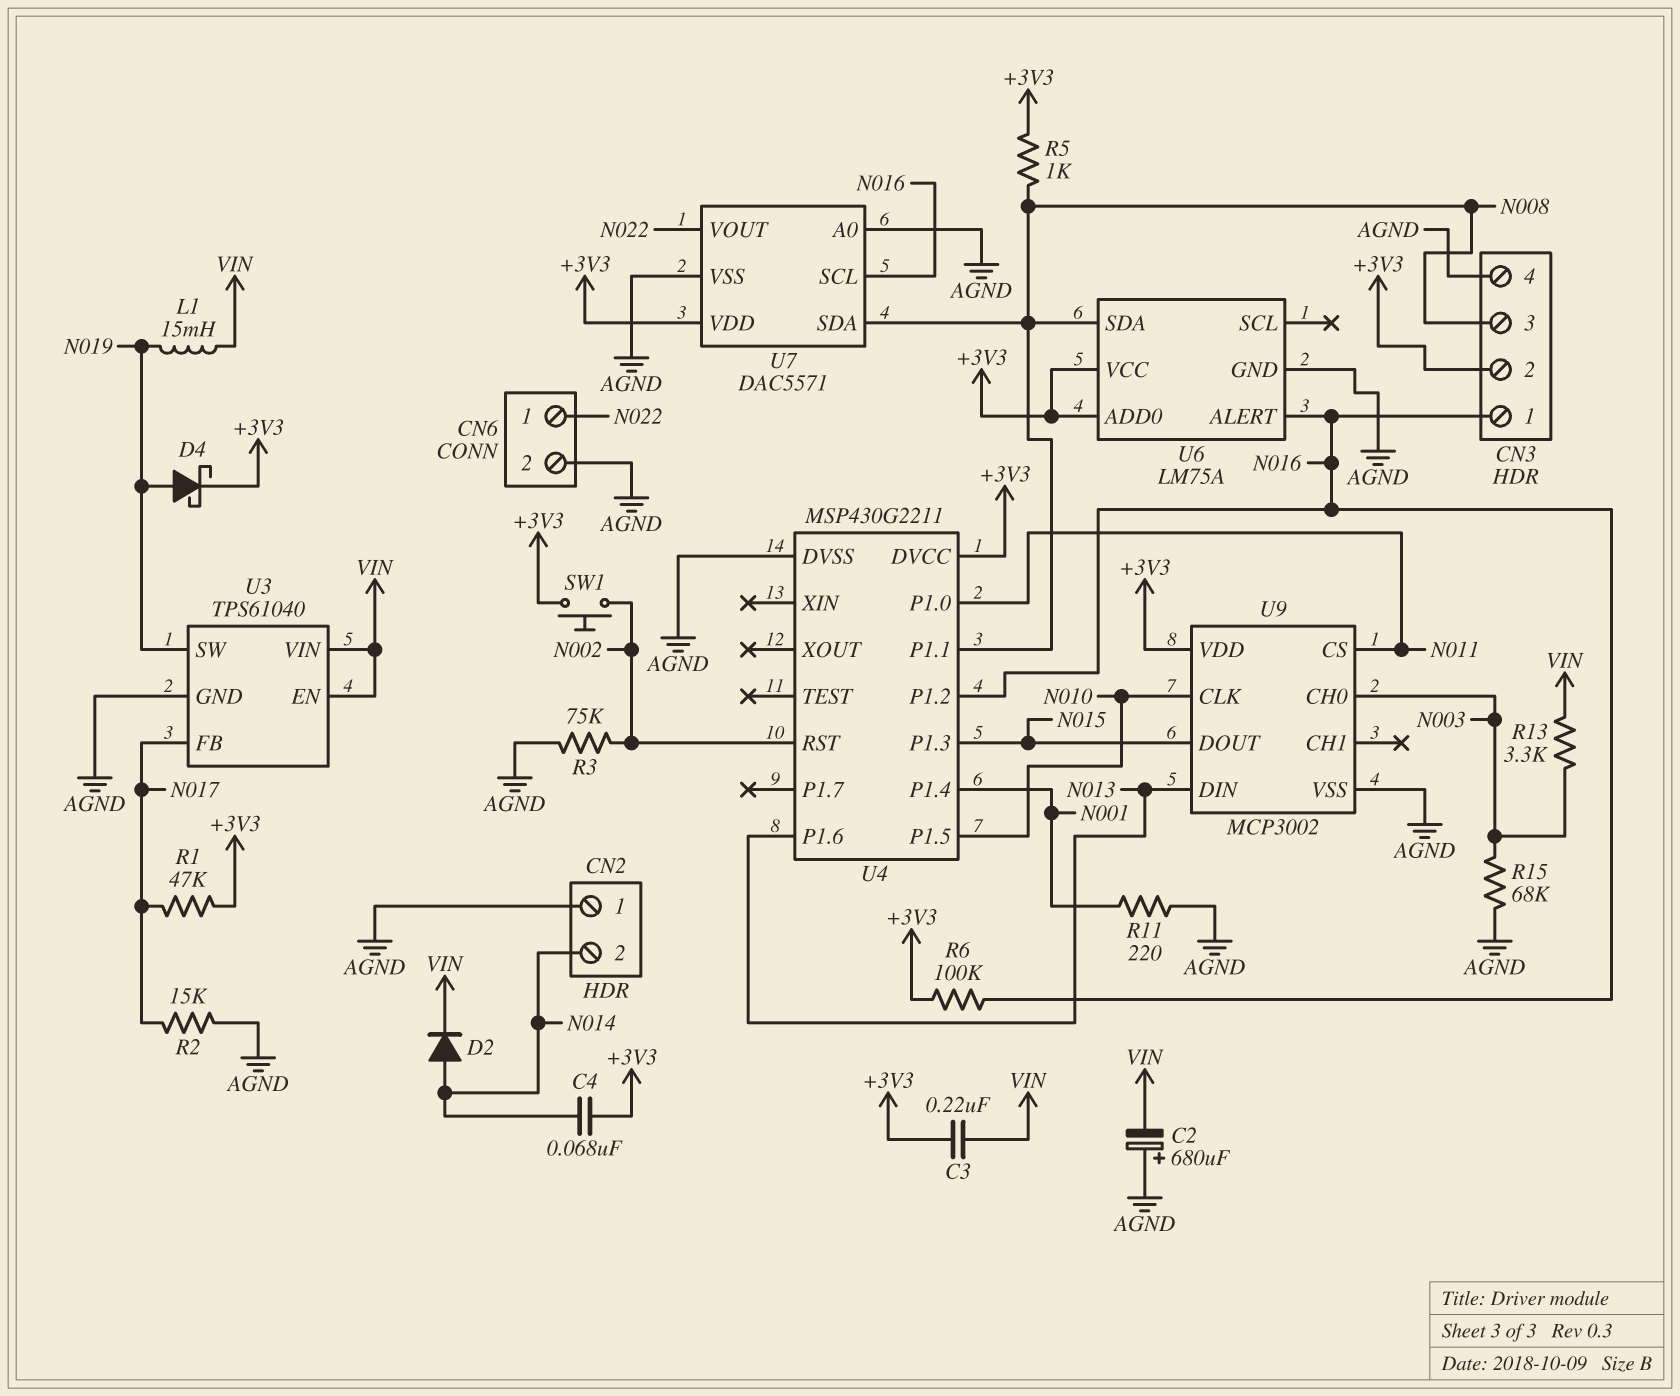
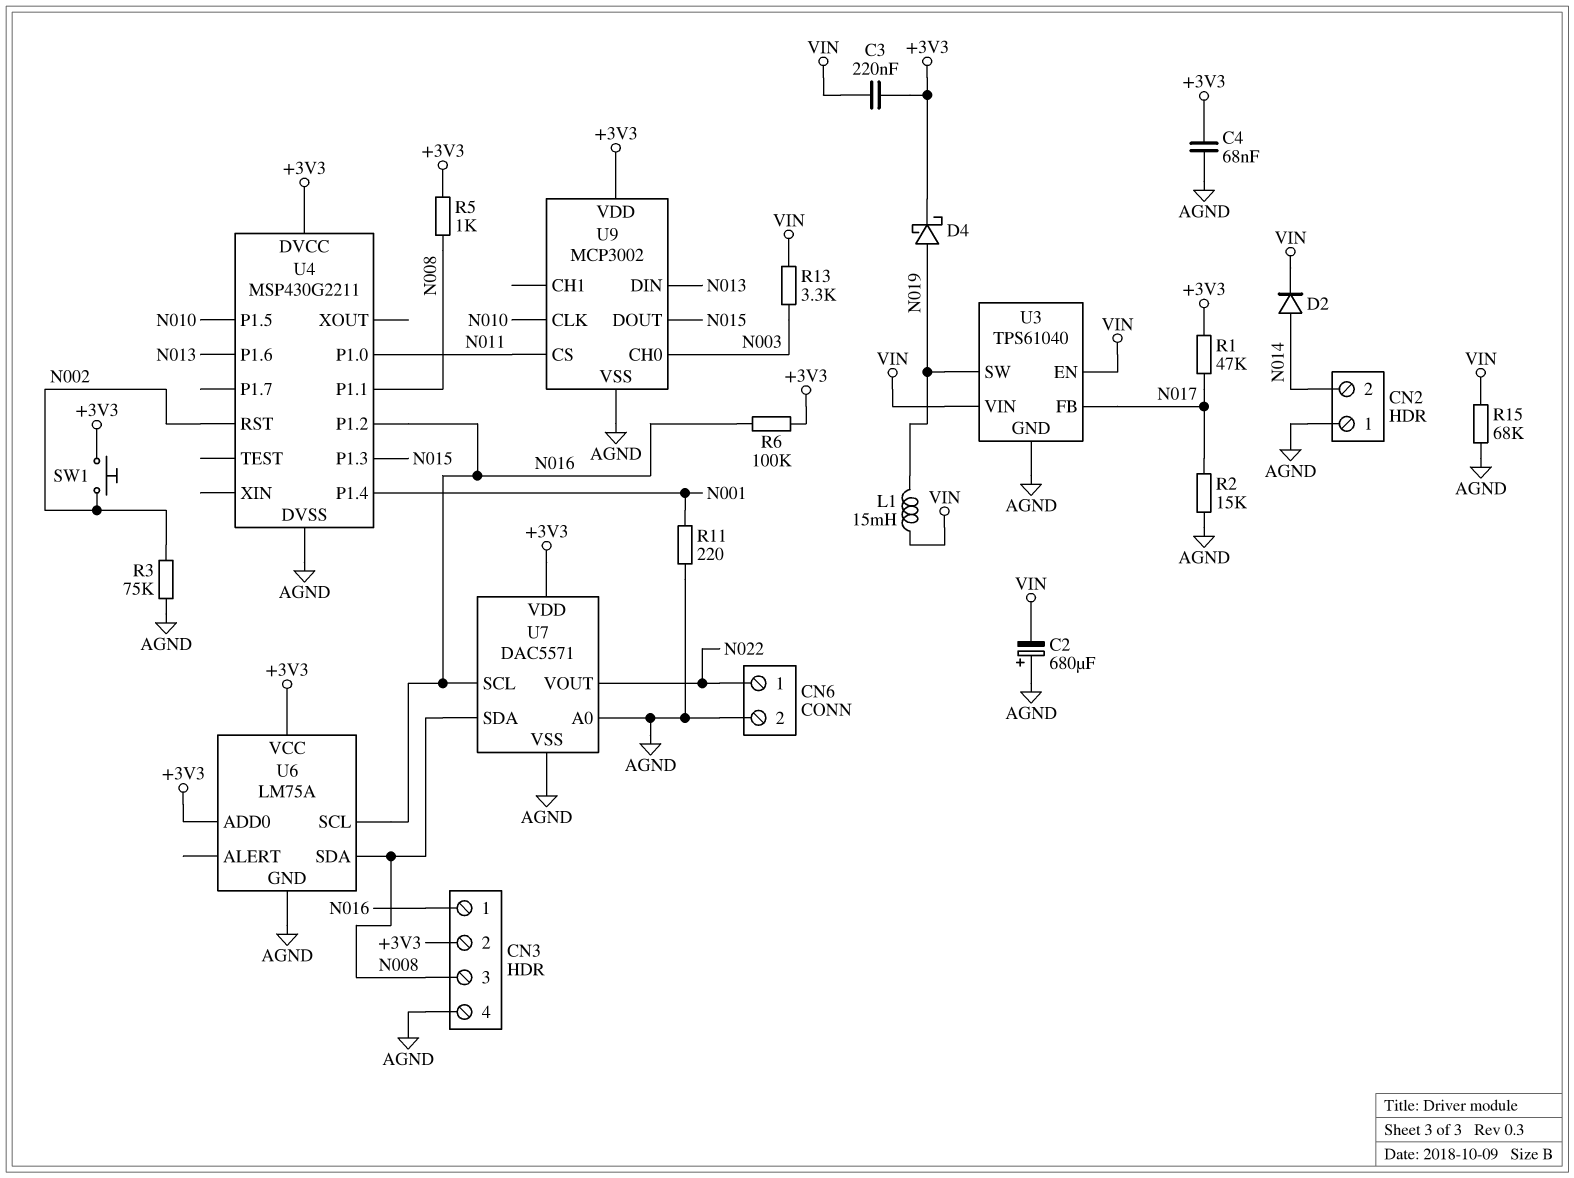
C4: 68nF (+3V3, N014) -> 68nF (+3V3, AGND)
R15: 68k (AGND, N003) -> 68k (AGND, VIN)
U6 pin ALERT: N016 -> none
U6 pin SCL: none -> N016

